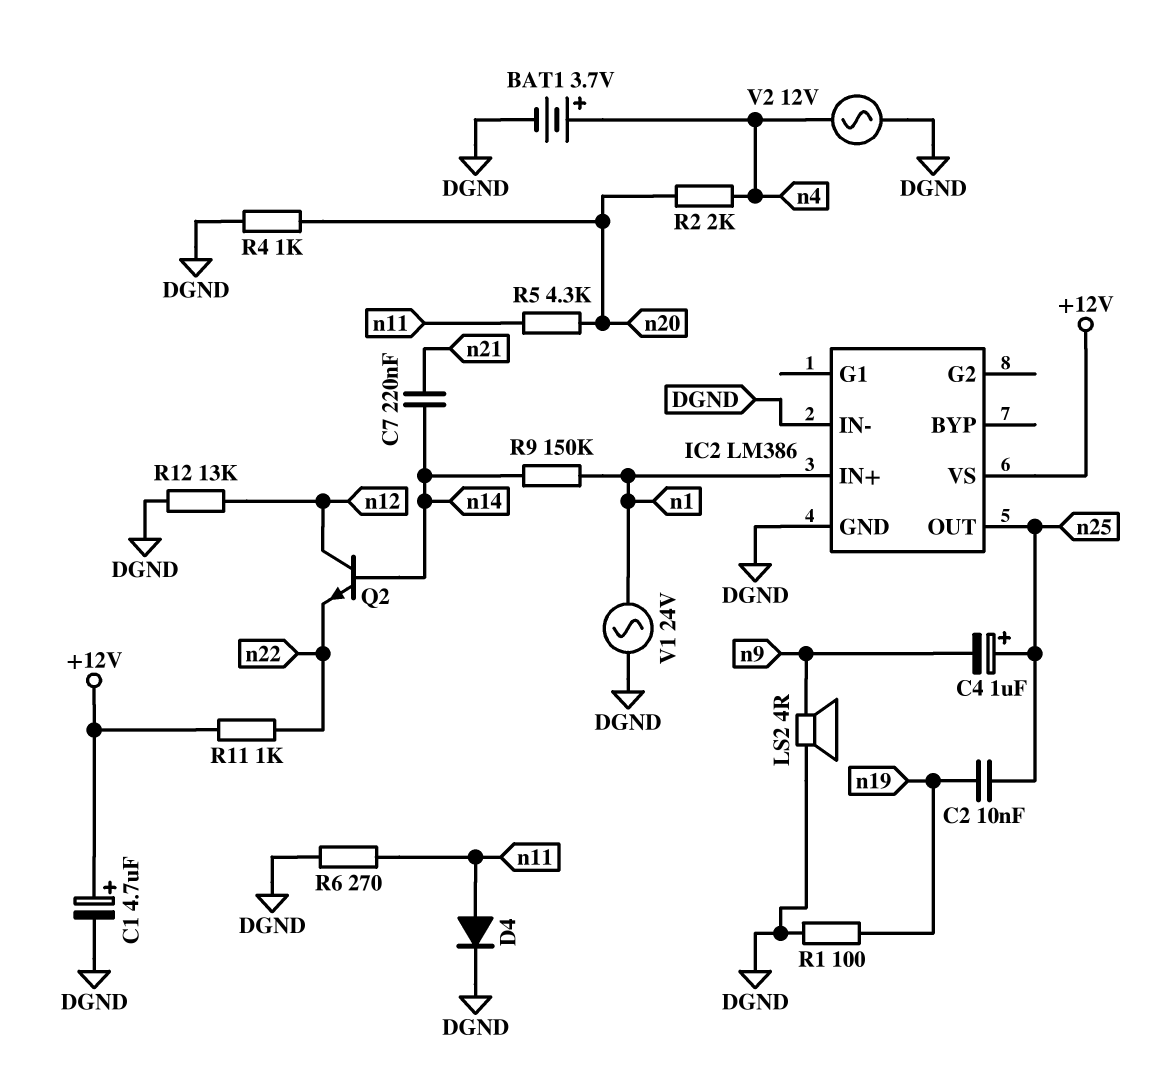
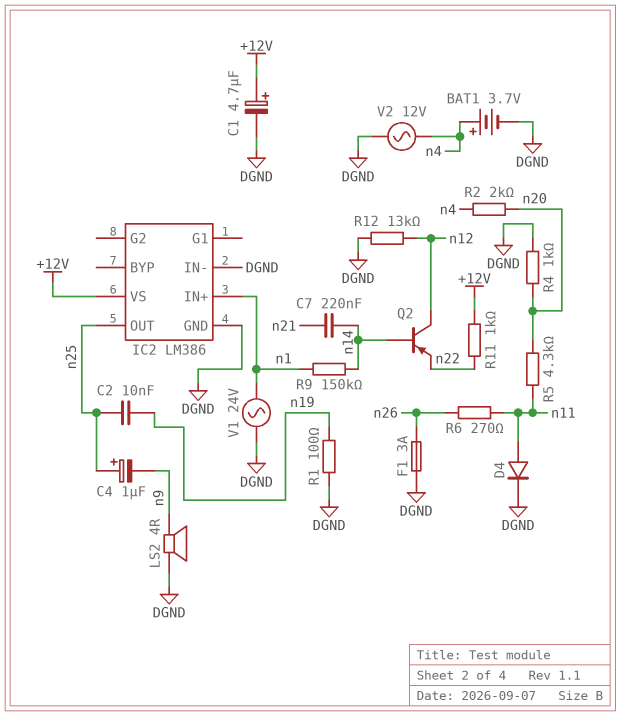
F1: none -> 3A (DGND, n26)
Q2: NPN (B n14, C n12, E n22) -> PNP (B n14, C n12, E n22)
R6: 270 (DGND, n11) -> 270 (n11, n26)

